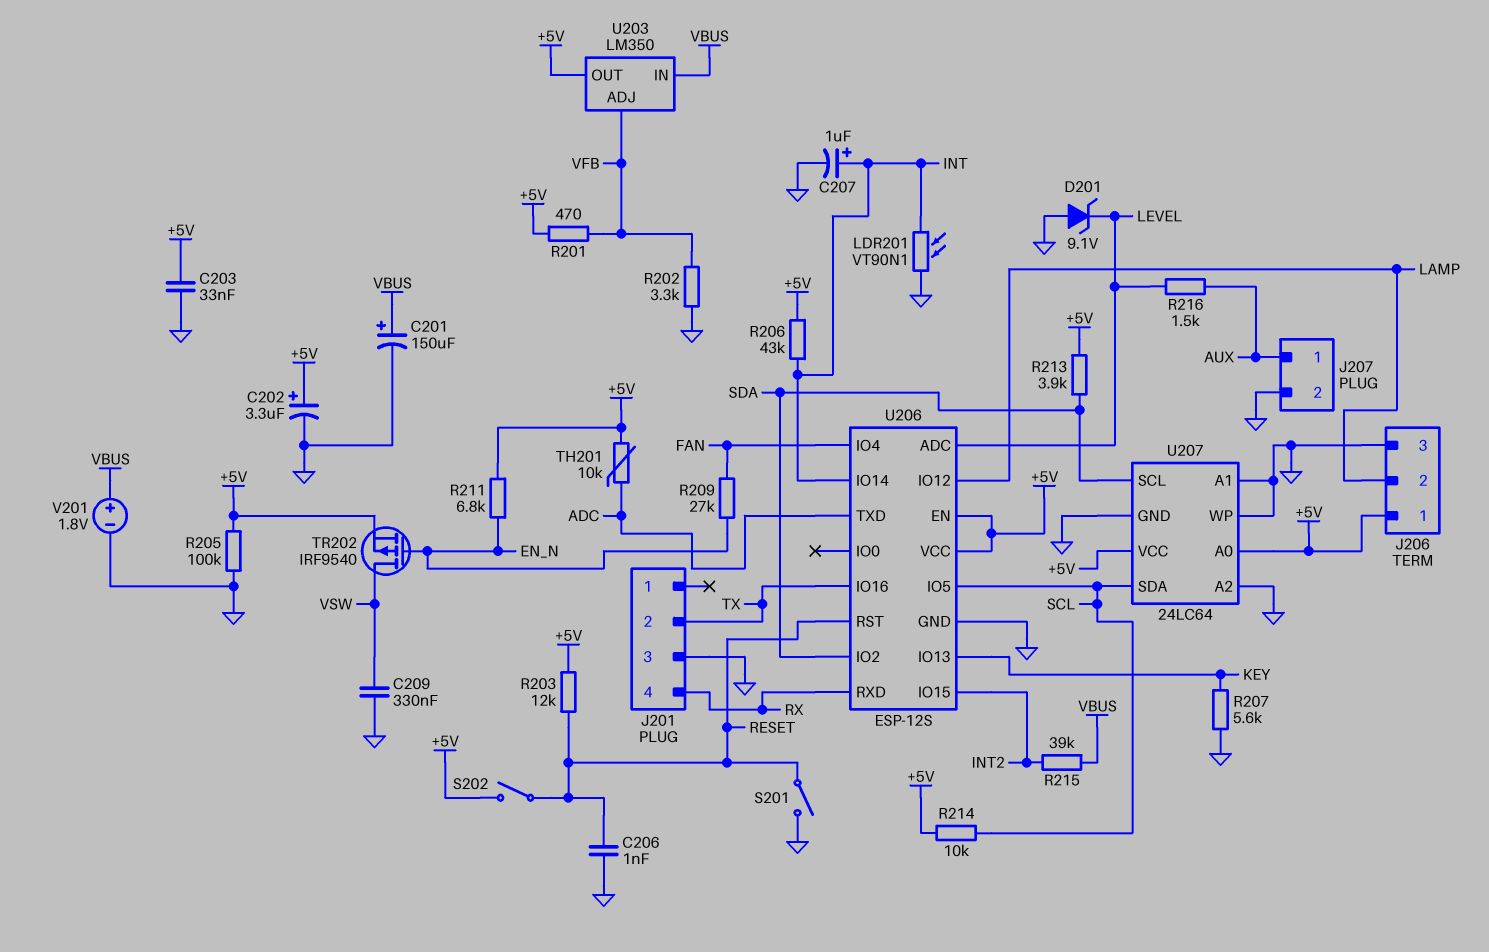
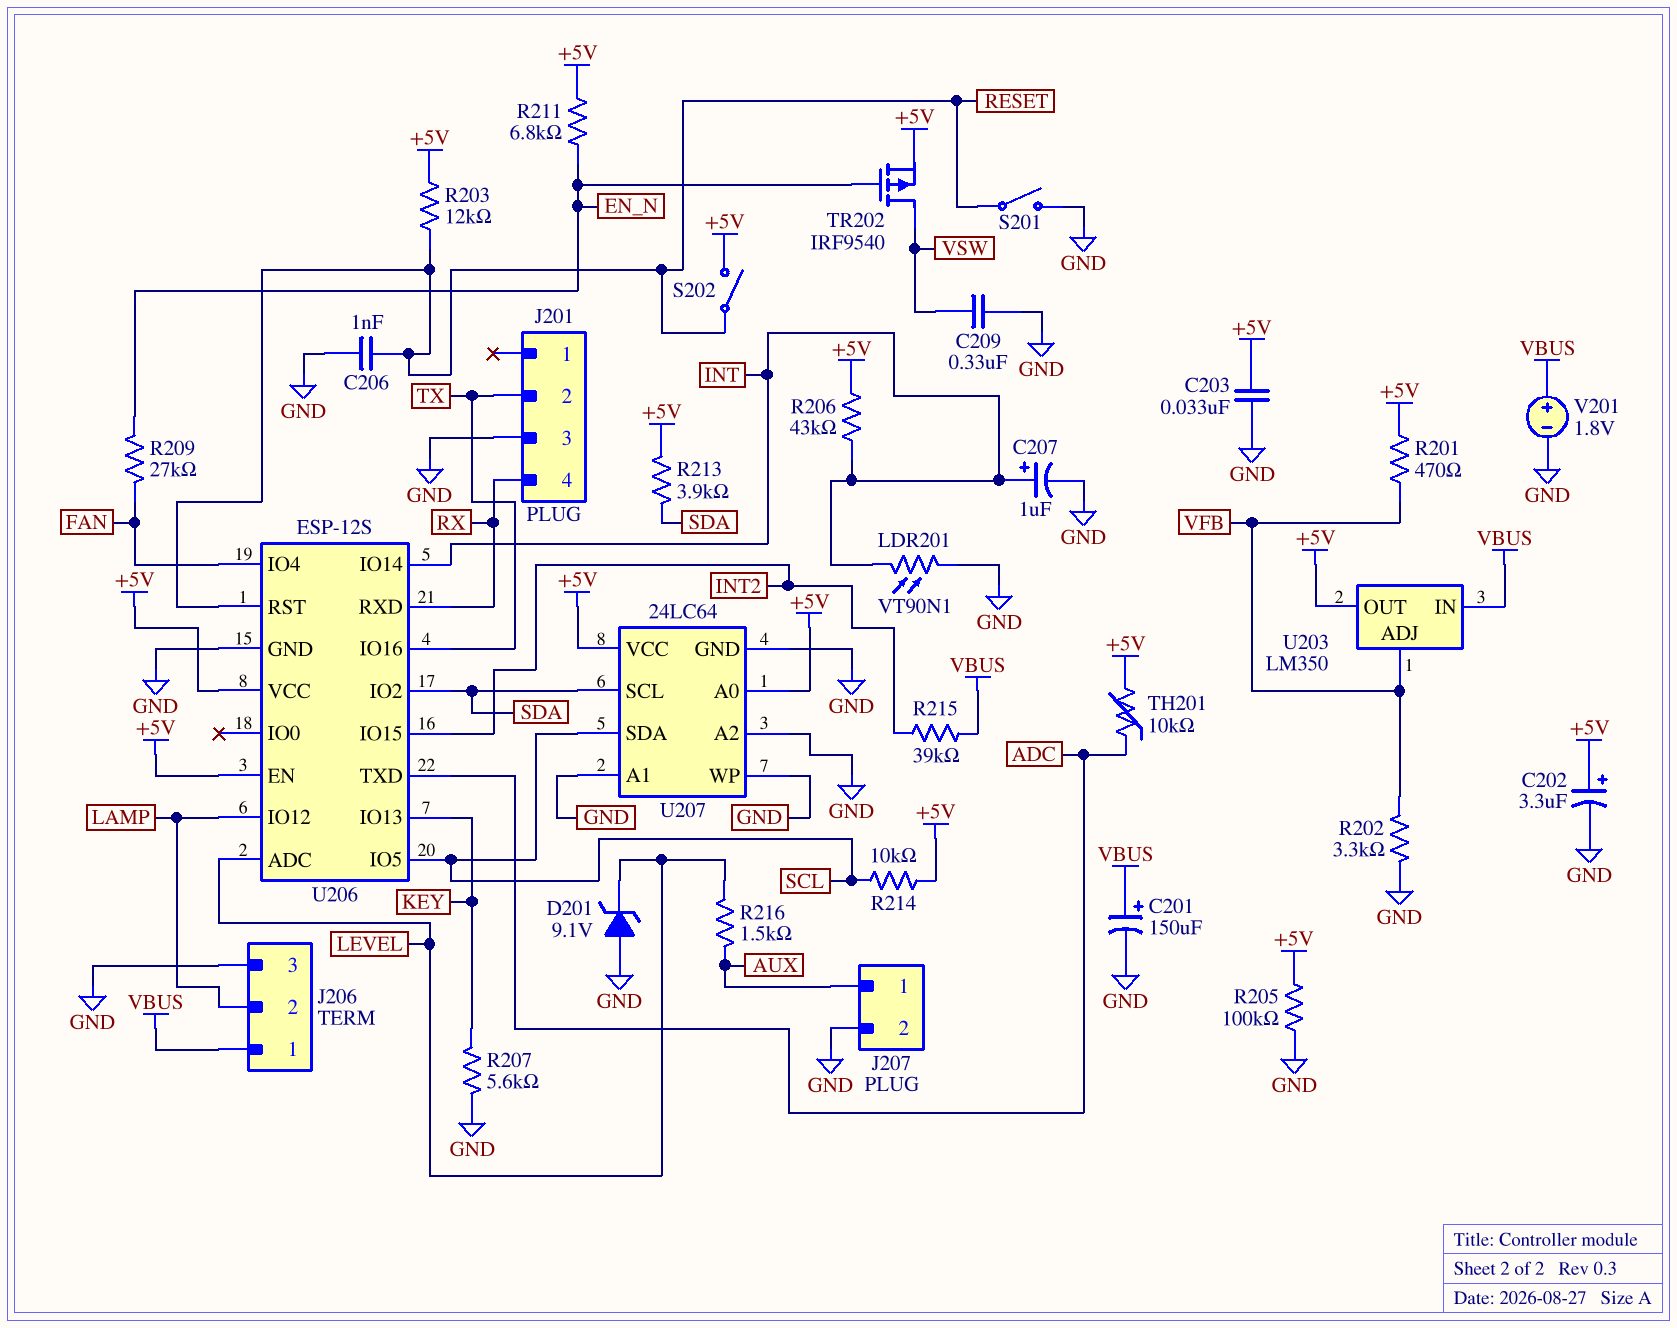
J206 pin 1: +5V -> VBUS

